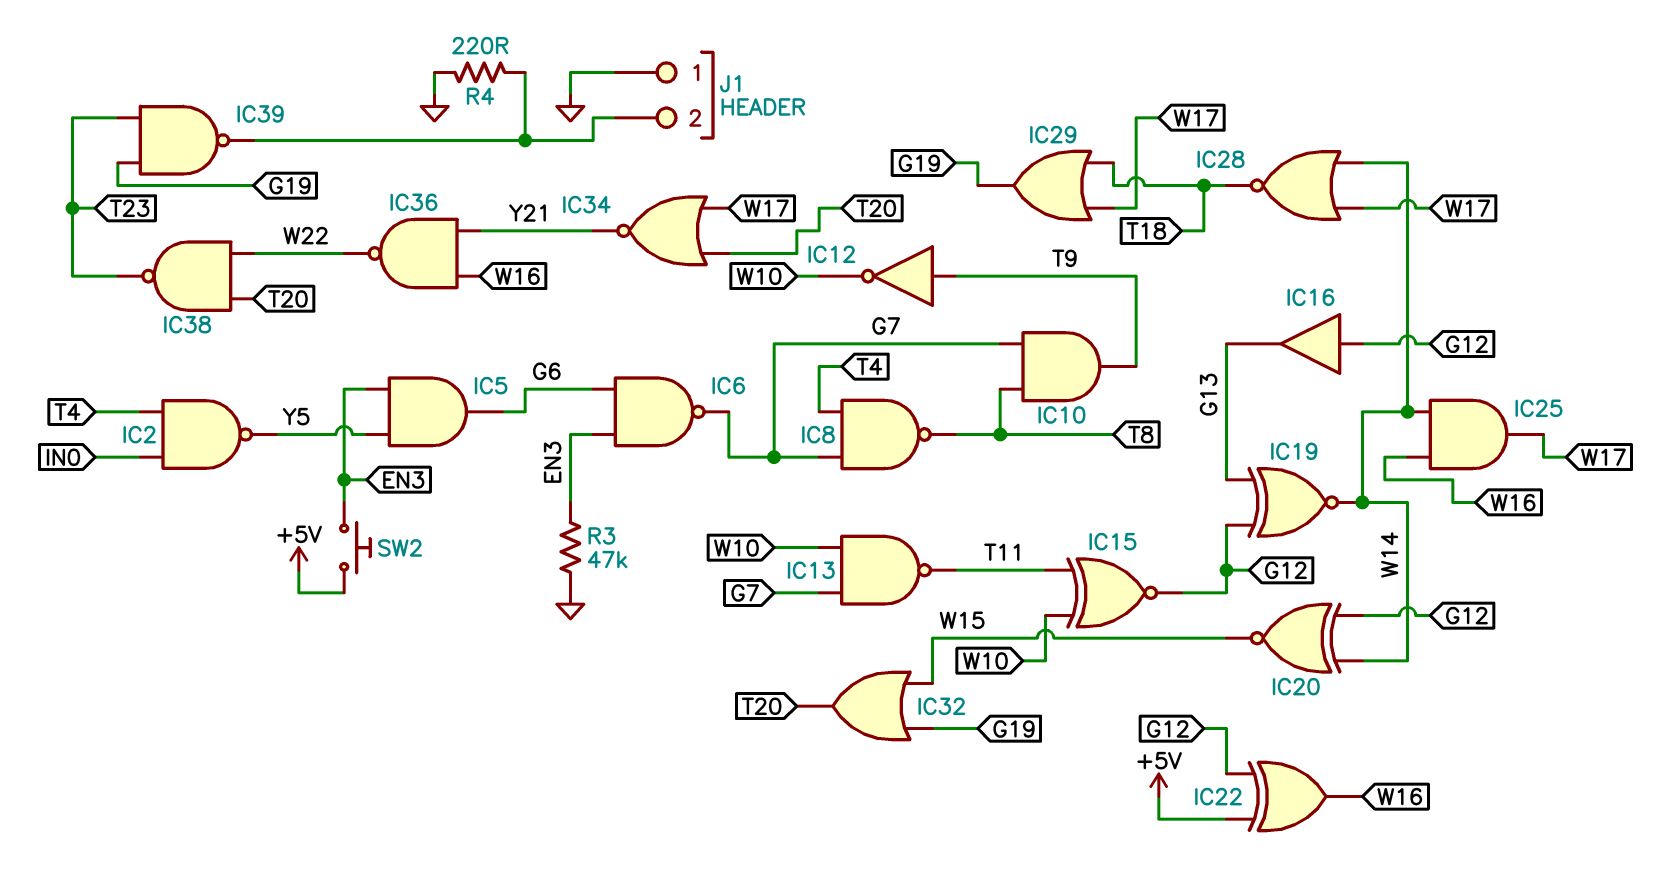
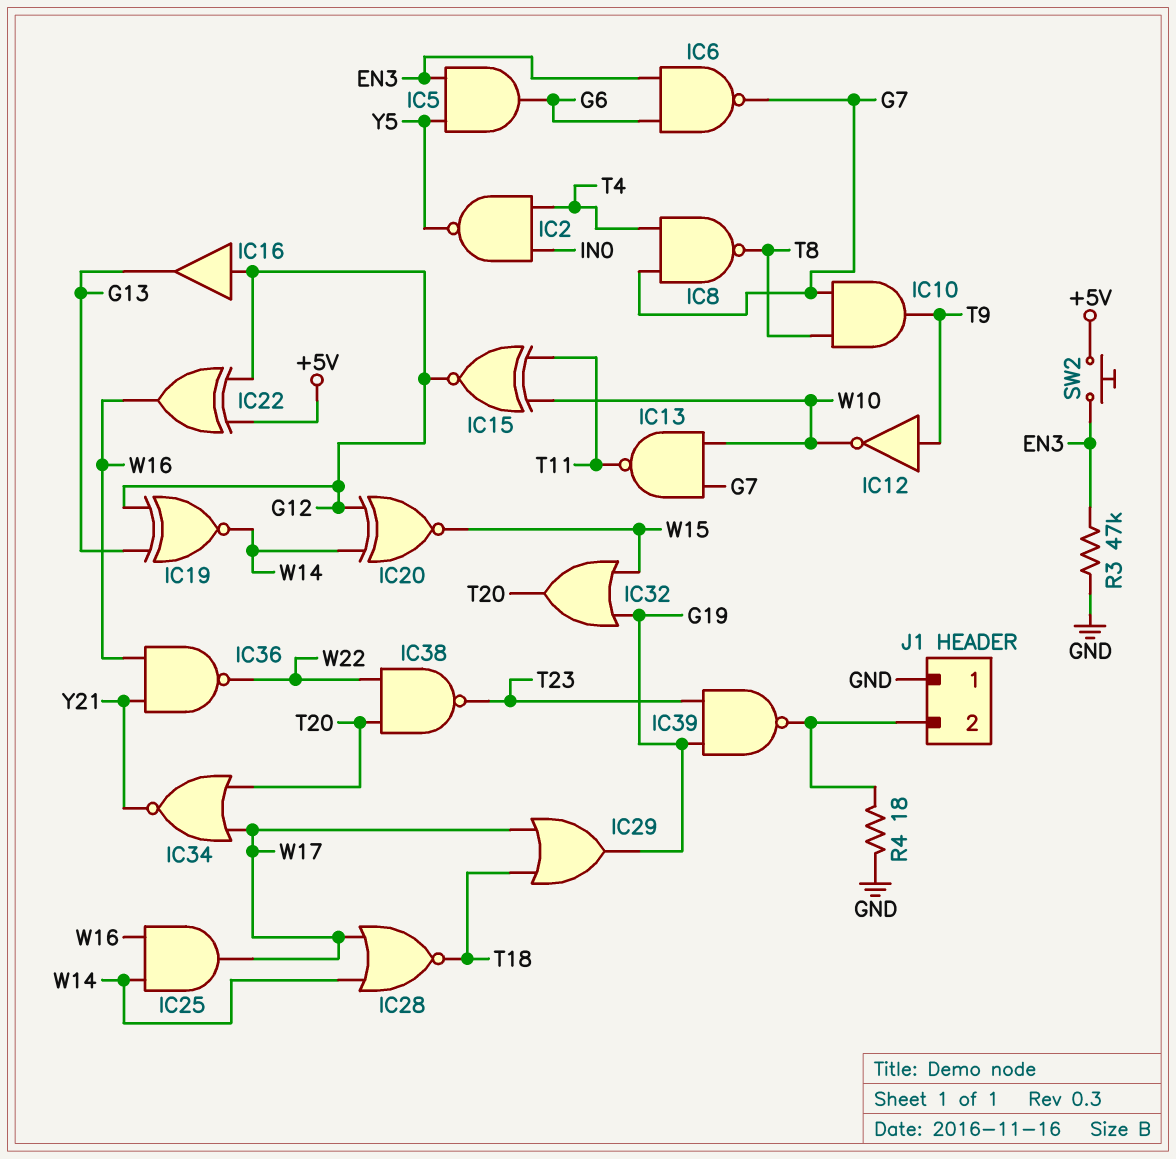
R4: 220 (GND, J1/2) -> 18 (GND, J1/2)

